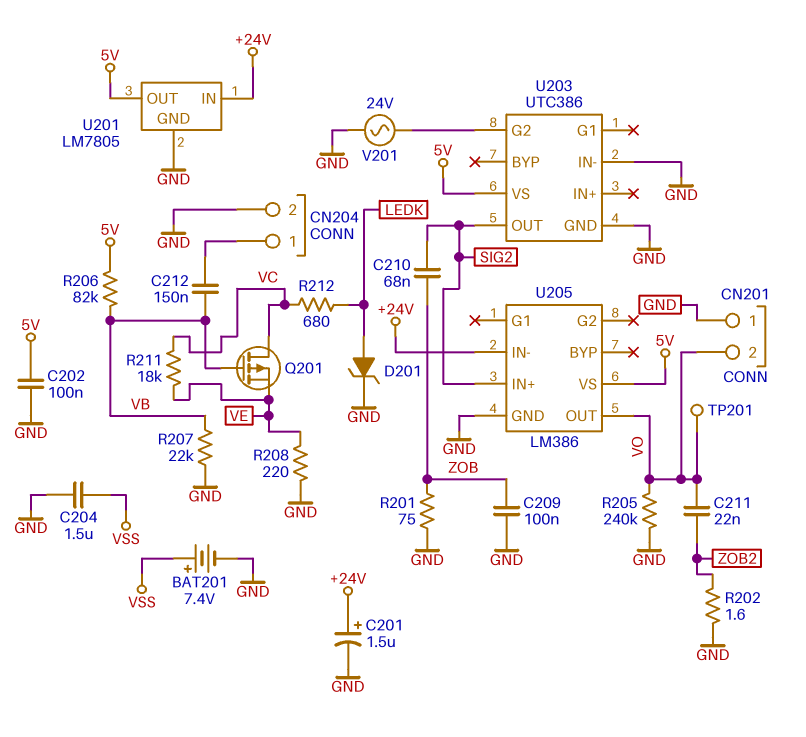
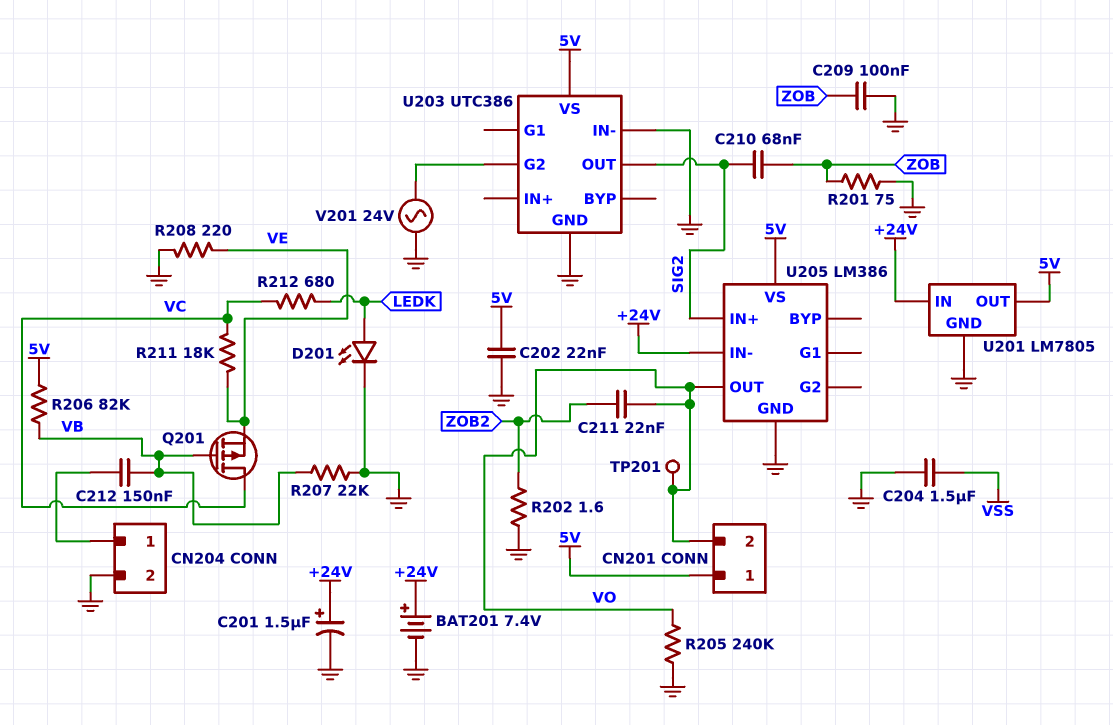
BAT201: 7.4V (plus VSS, minus GND) -> 7.4V (plus +24V, minus GND)
C202: 100nF (5V, GND) -> 22nF (5V, GND)
CN201 pin 1: GND -> 5V
D201: zener (A LEDK, K GND) -> LED (A LEDK, K GND)

